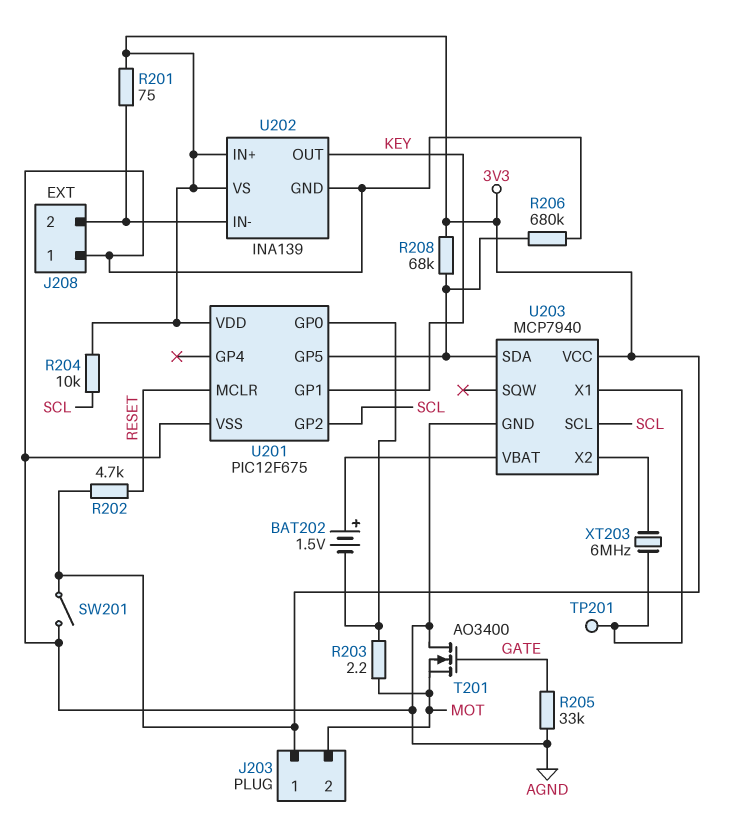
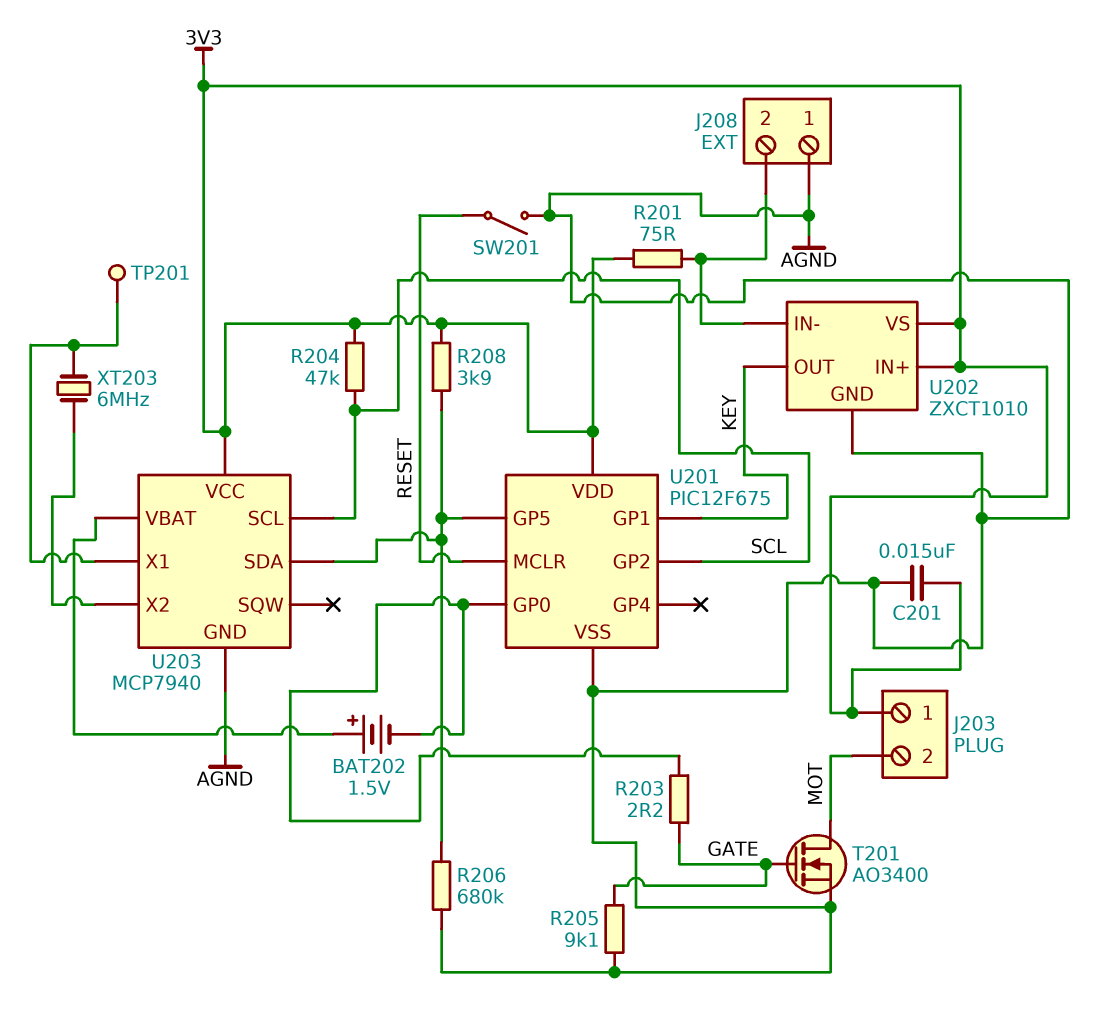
C201: none -> 15nF (3V3, AGND)
R202: 4.7k (3V3, RESET) -> none
R203: 2.2 (MOT, U201/GP0) -> 2.2 (GATE, U201/GP0)
R204: 10k (3V3, SCL) -> 47k (3V3, SCL)
R205: 33k (AGND, GATE) -> 9.1k (AGND, GATE)
R208: 68k (3V3, U201/GP5) -> 3.9k (3V3, U201/GP5)
SW201: switch (3V3, AGND) -> switch (AGND, RESET)
T201: NMOS AO3400 (G GATE, D AGND, S MOT) -> NMOS AO3400 (G GATE, D MOT, S AGND)
U202: INA139 -> ZXCT1010

